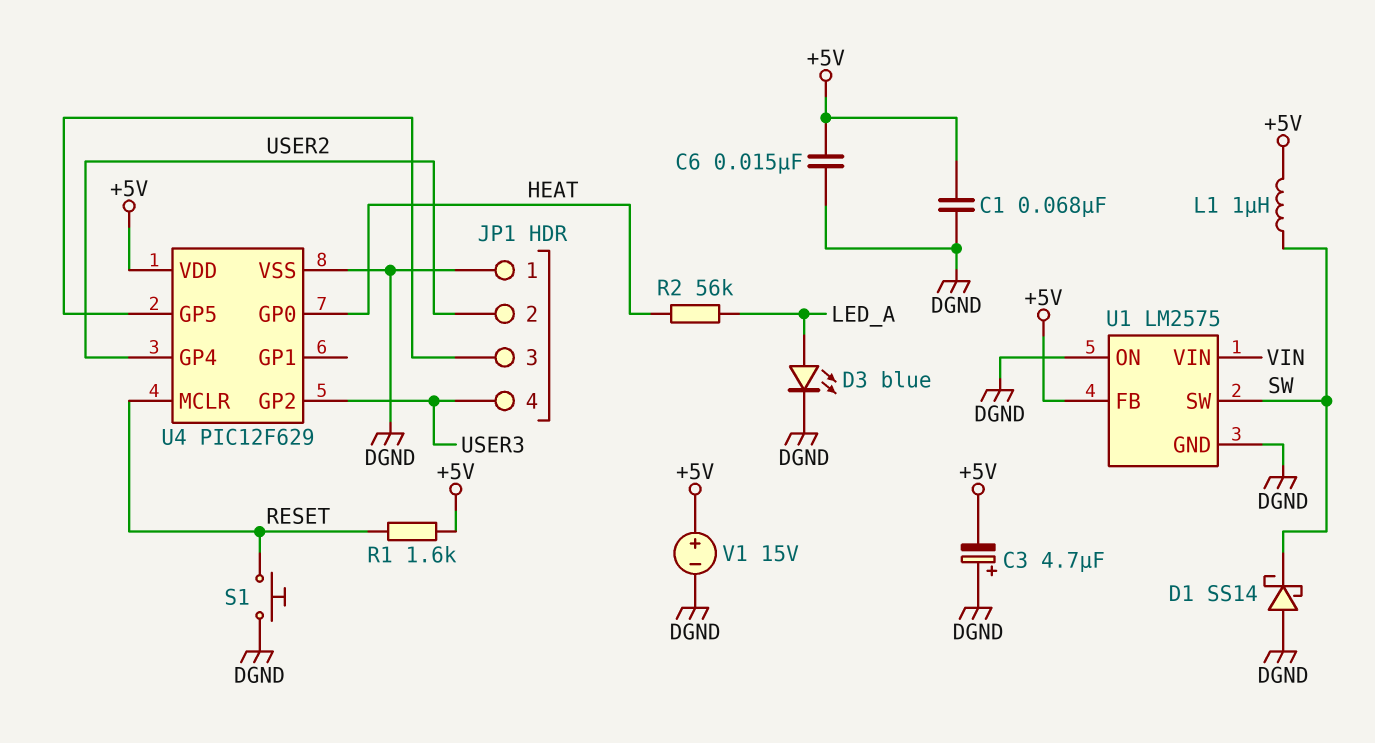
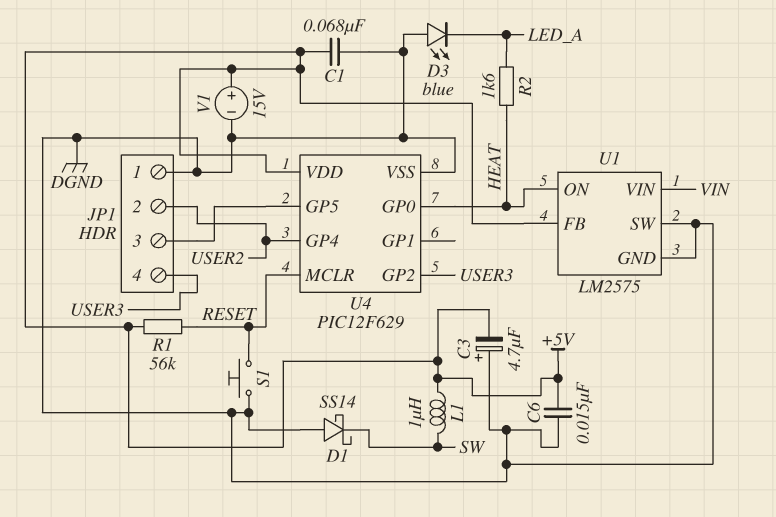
D3: LED blue (A LED_A, K DGND) -> LED blue (A DGND, K LED_A)
R1: 1.6k (+5V, RESET) -> 56k (+5V, RESET)
R2: 56k (HEAT, LED_A) -> 1.6k (HEAT, LED_A)
U1 pin ON: DGND -> HEAT
U1 pin SW: SW -> DGND

